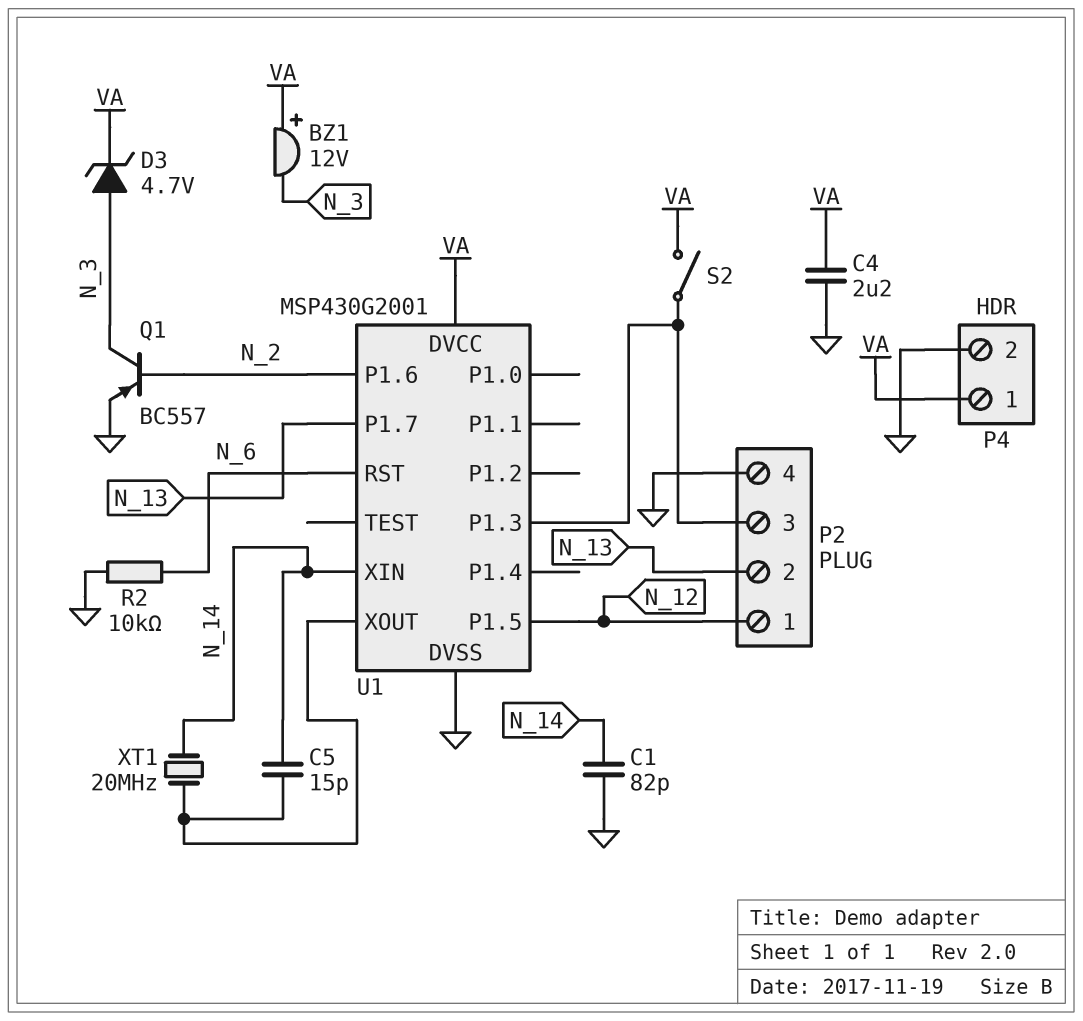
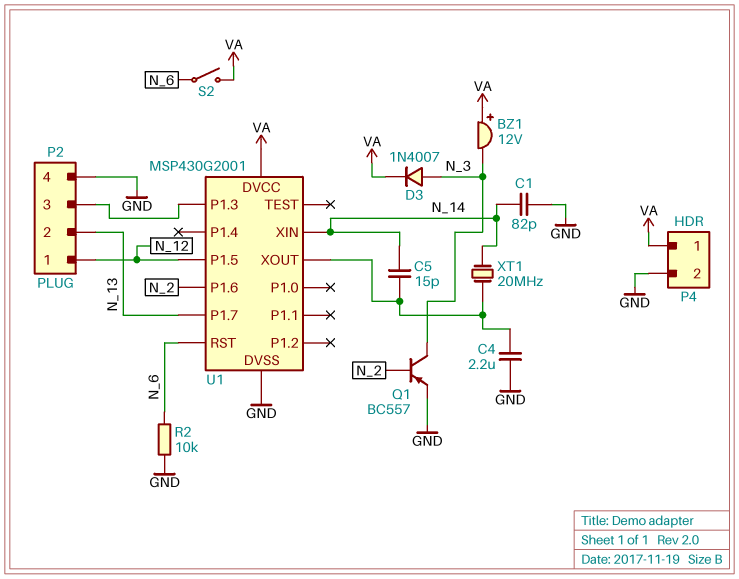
C4: 2.2uF (GND, VA) -> 2.2uF (GND, U1/XOUT)
D3: zener 4.7V (A N_3, K VA) -> diode 1N4007 (A N_3, K VA)
S2: switch (P2/3, VA) -> switch (N_6, VA)

